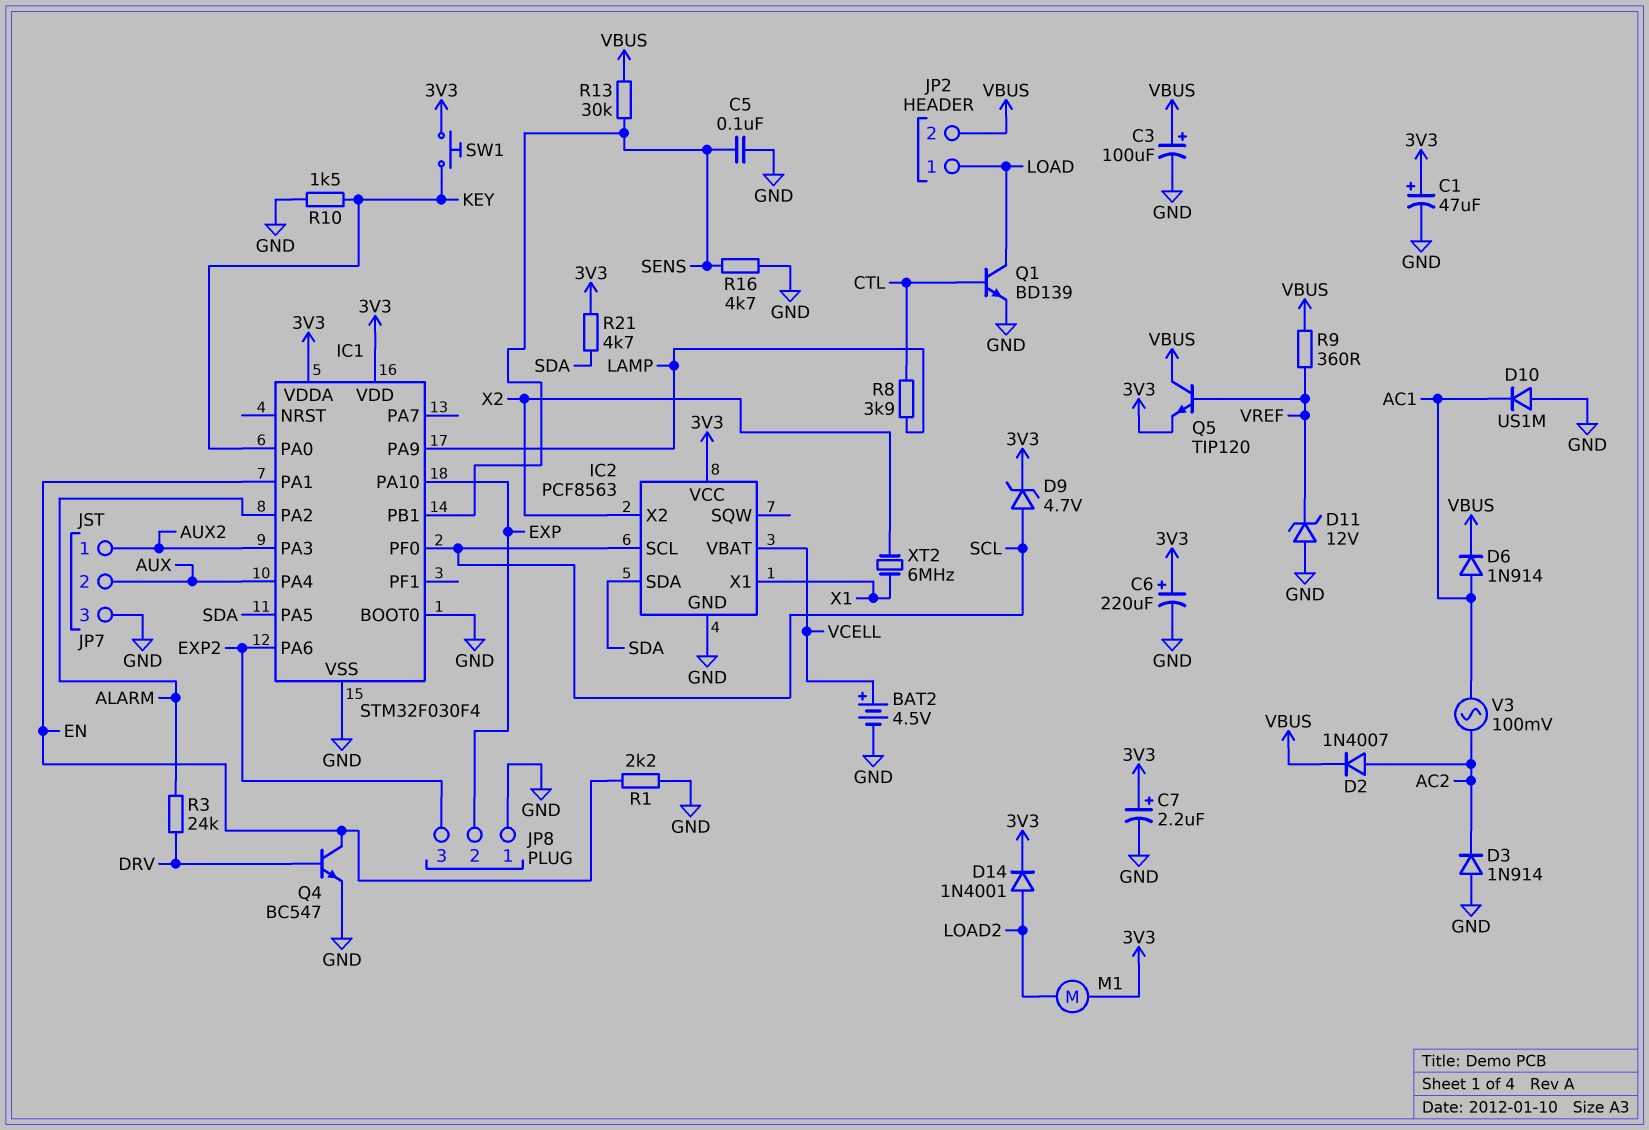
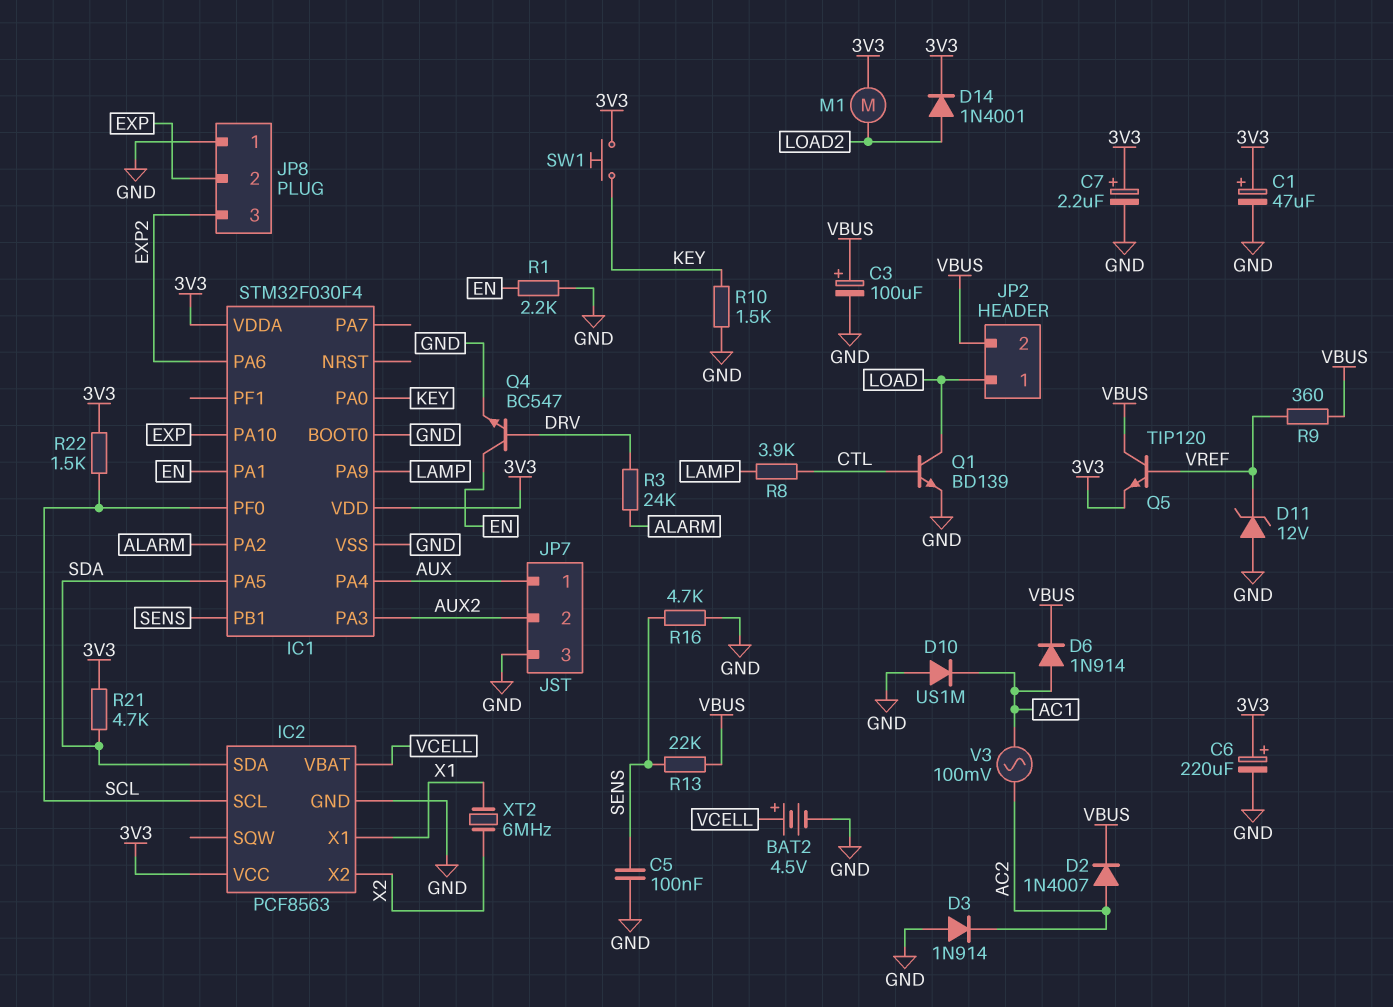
D9: zener 4.7V (A SCL, K 3V3) -> none
JP7 pin 1: AUX2 -> AUX
JP7 pin 2: AUX -> AUX2
R13: 30k (SENS, VBUS) -> 22k (SENS, VBUS)
R22: none -> 1.5k (3V3, SCL)

